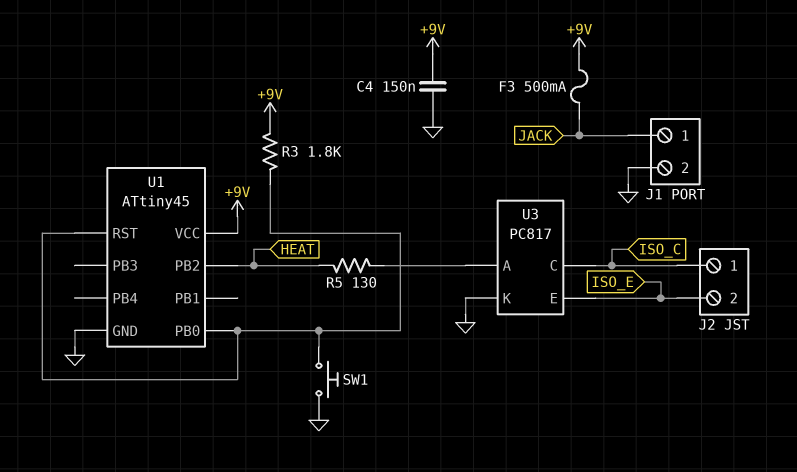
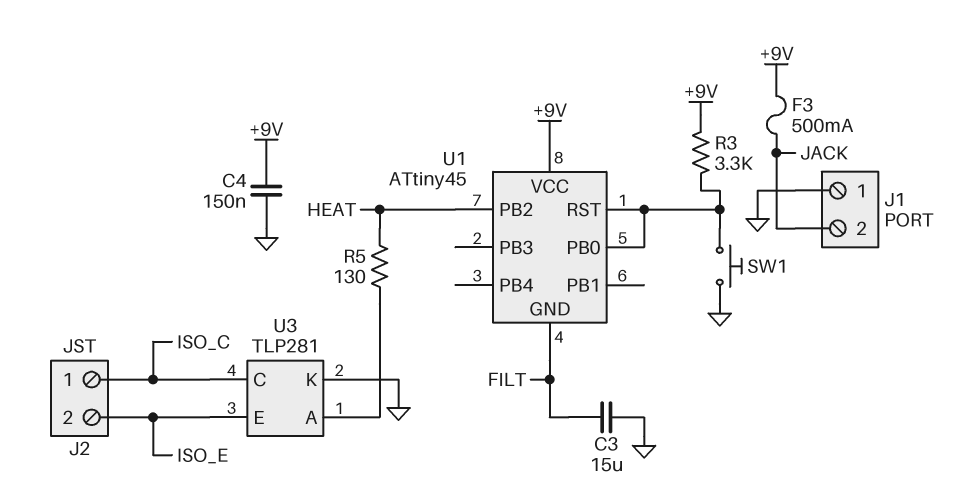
C3: none -> 15uF (FILT, GND)
J1 pin 1: JACK -> GND
J1 pin 2: GND -> JACK
R3: 1.8k (+9V, U1/PB0) -> 3.3k (+9V, U1/PB0)
U1 pin GND: GND -> FILT
U3: PC817 -> TLP281

